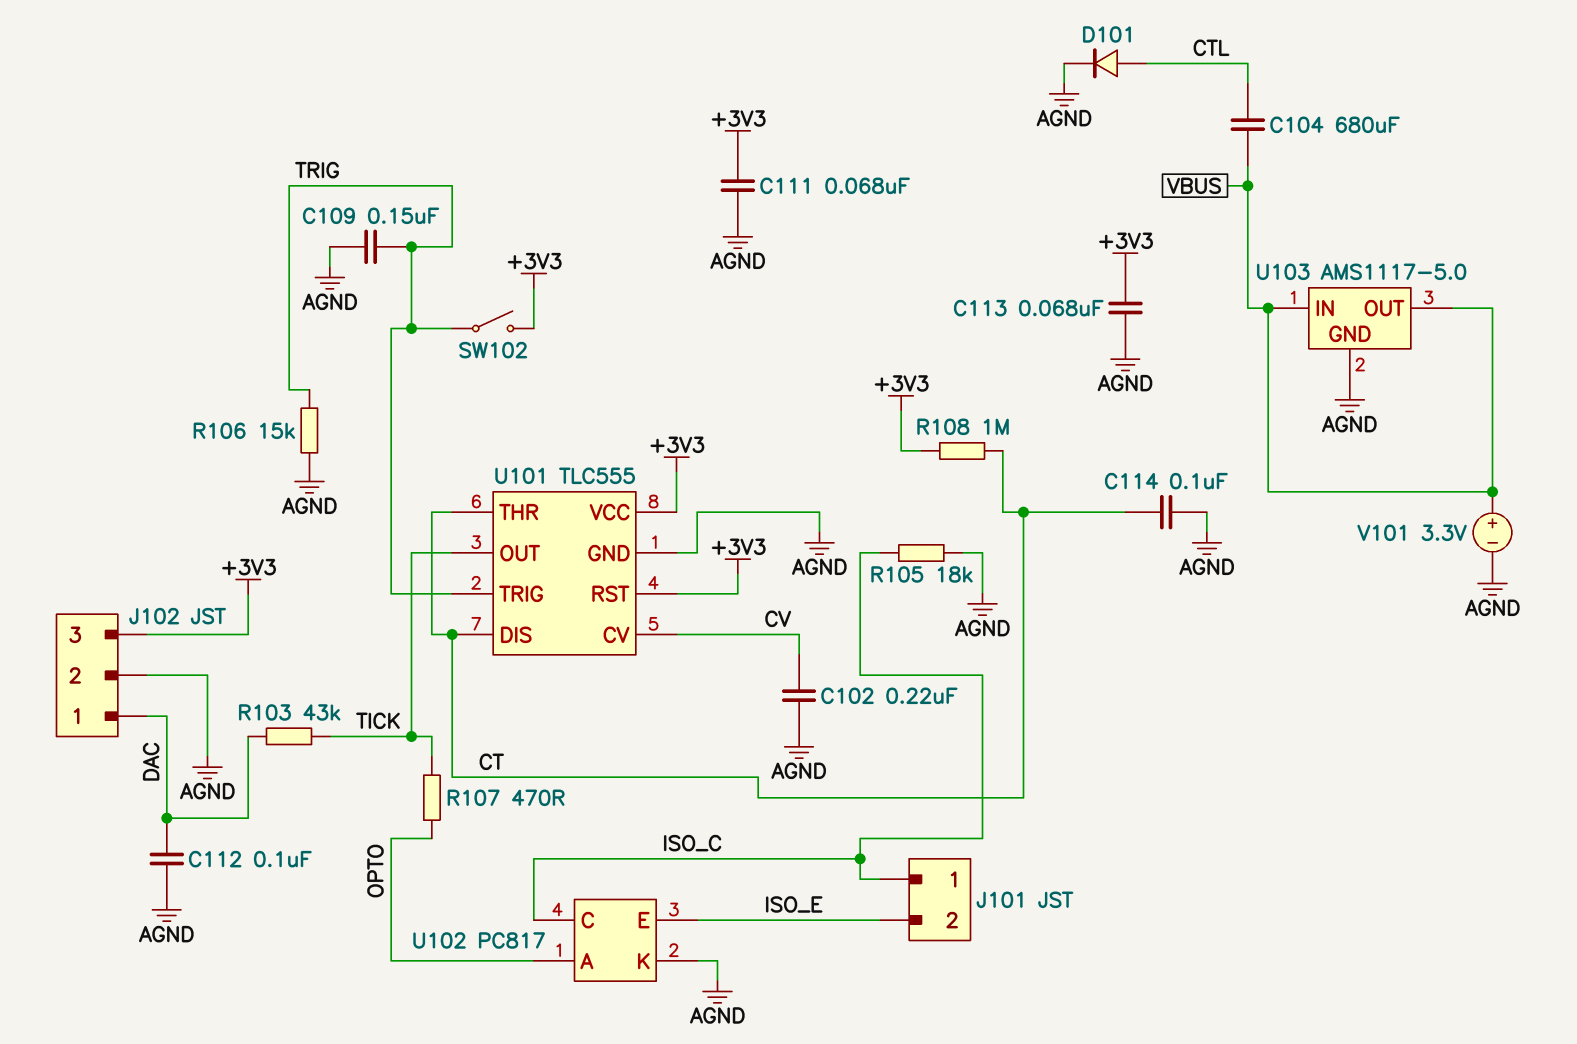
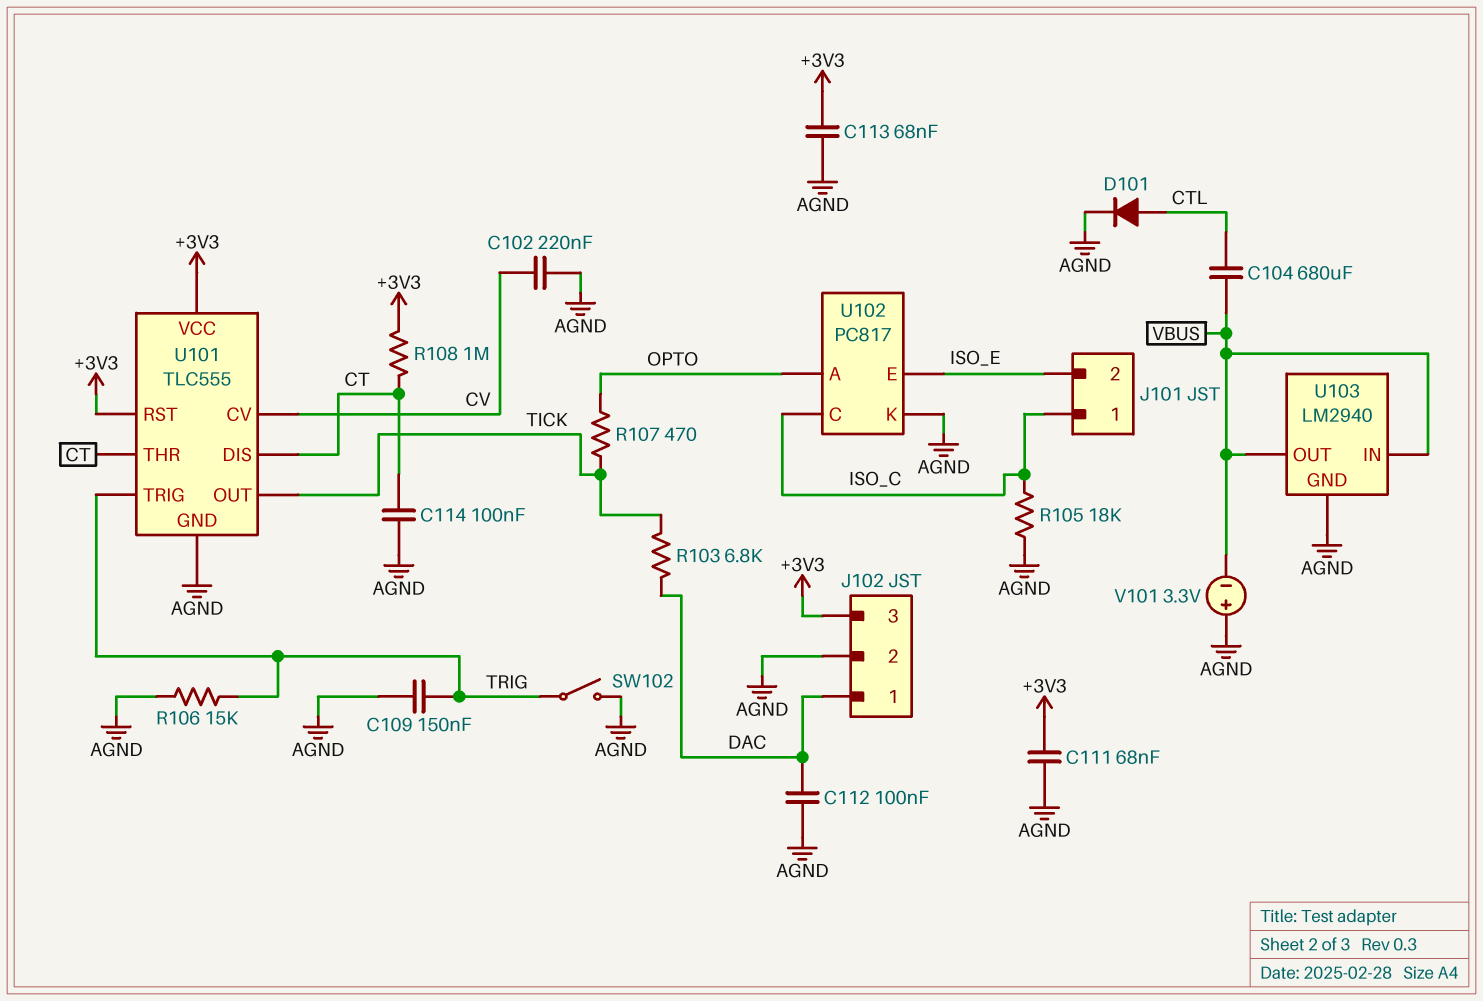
R103: 43k (DAC, TICK) -> 6.8k (DAC, TICK)
SW102: switch (+3V3, TRIG) -> switch (AGND, TRIG)
U103: AMS1117-5.0 -> LM2940
V101: 3.3V (plus VBUS, minus AGND) -> 3.3V (plus AGND, minus VBUS)

